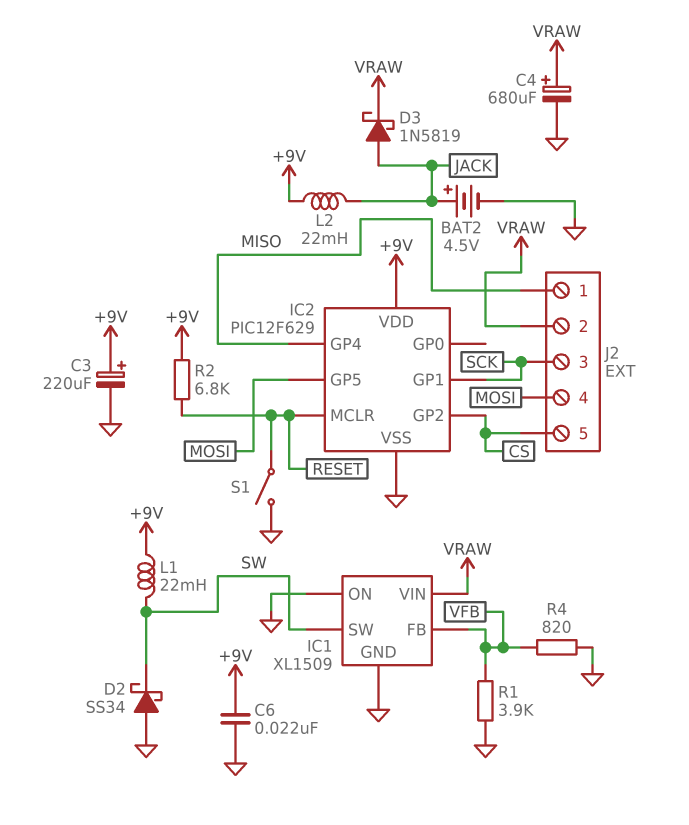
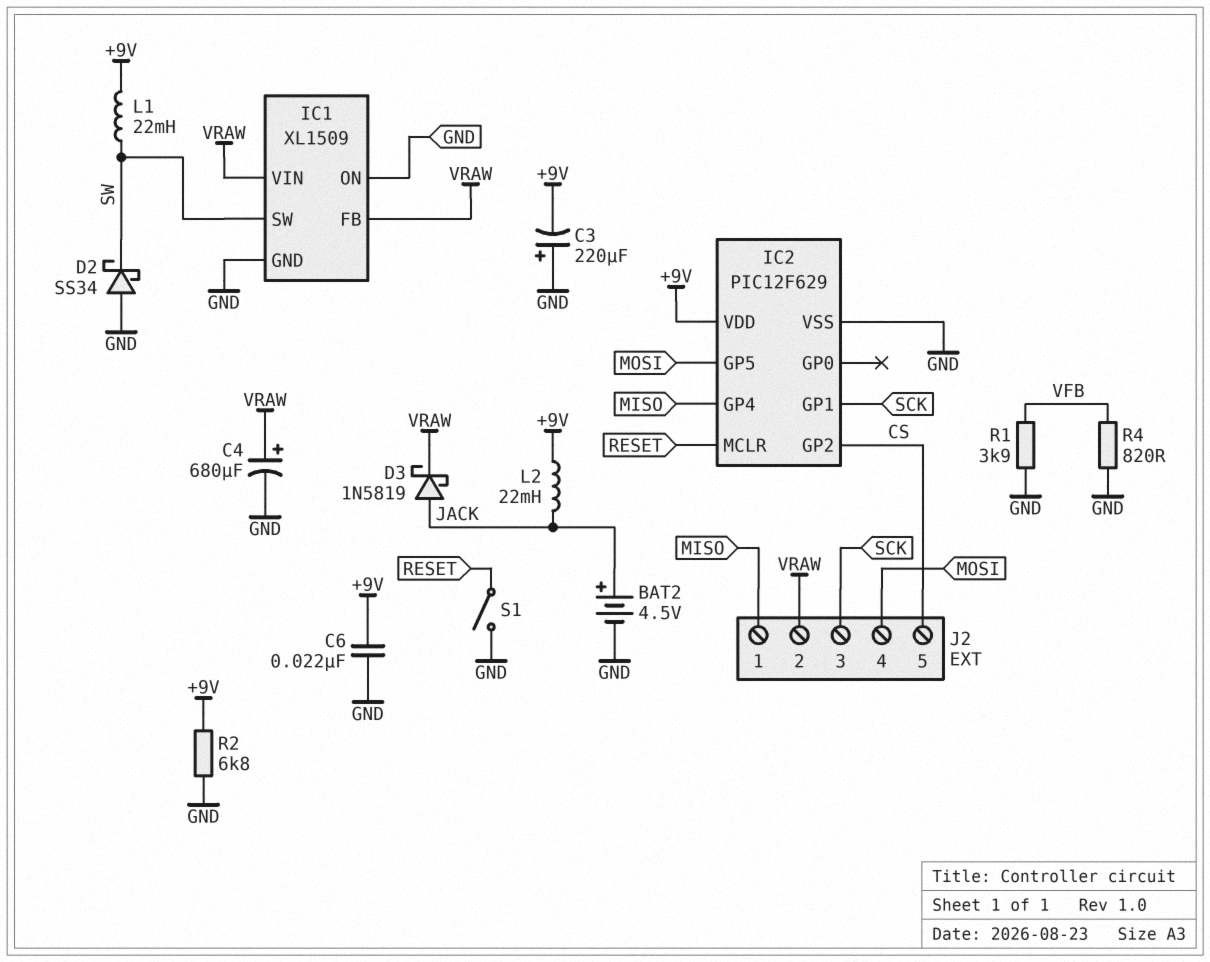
C3: 220uF (plus +9V, minus GND) -> 220uF (plus GND, minus +9V)
IC1 pin FB: VFB -> VRAW
R2: 6.8k (+9V, RESET) -> 6.8k (+9V, GND)

